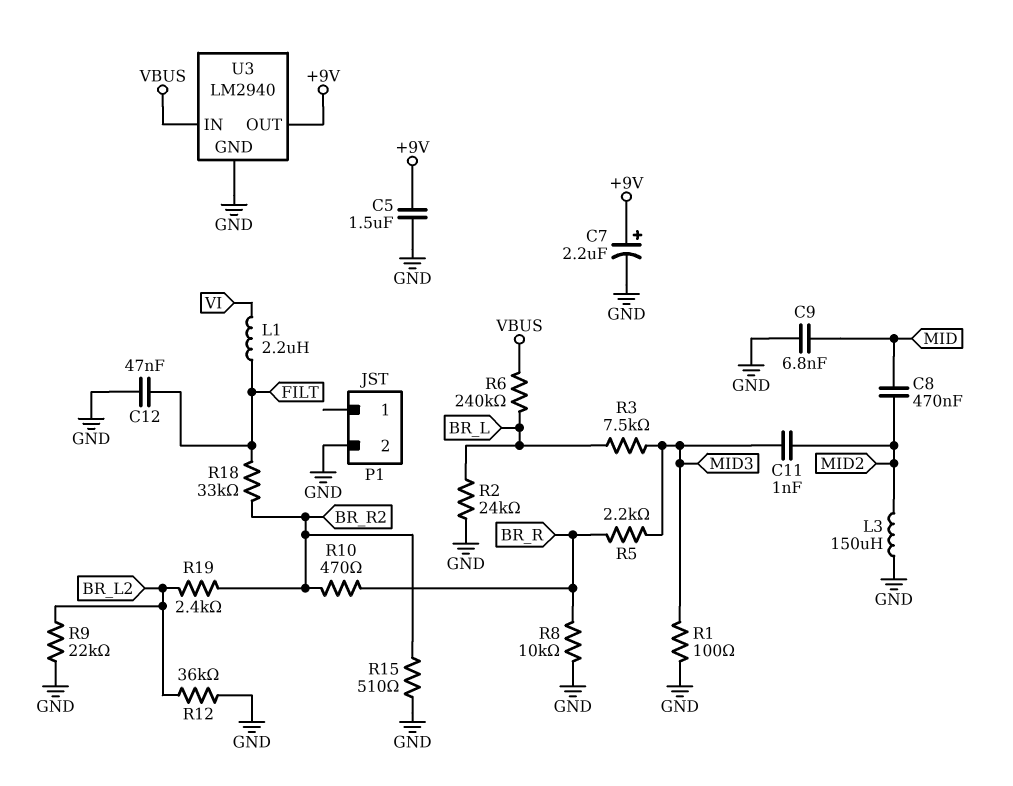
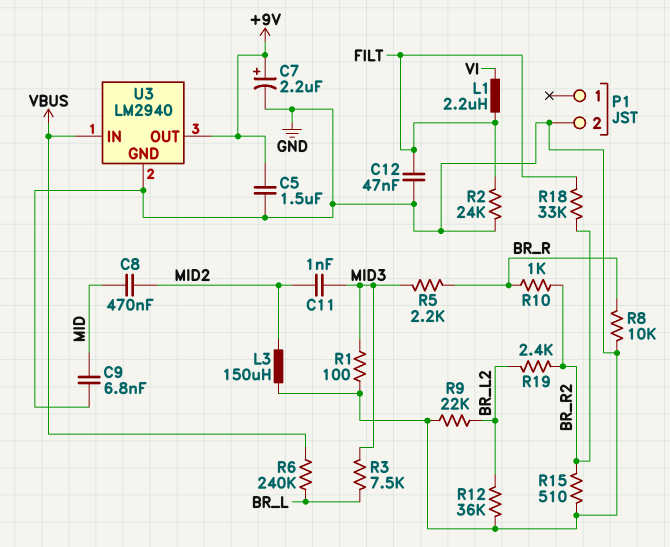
R2: 24k (BR_L, GND) -> 24k (FILT, GND)
R10: 470 (BR_R, BR_R2) -> 1k (BR_R, BR_R2)

